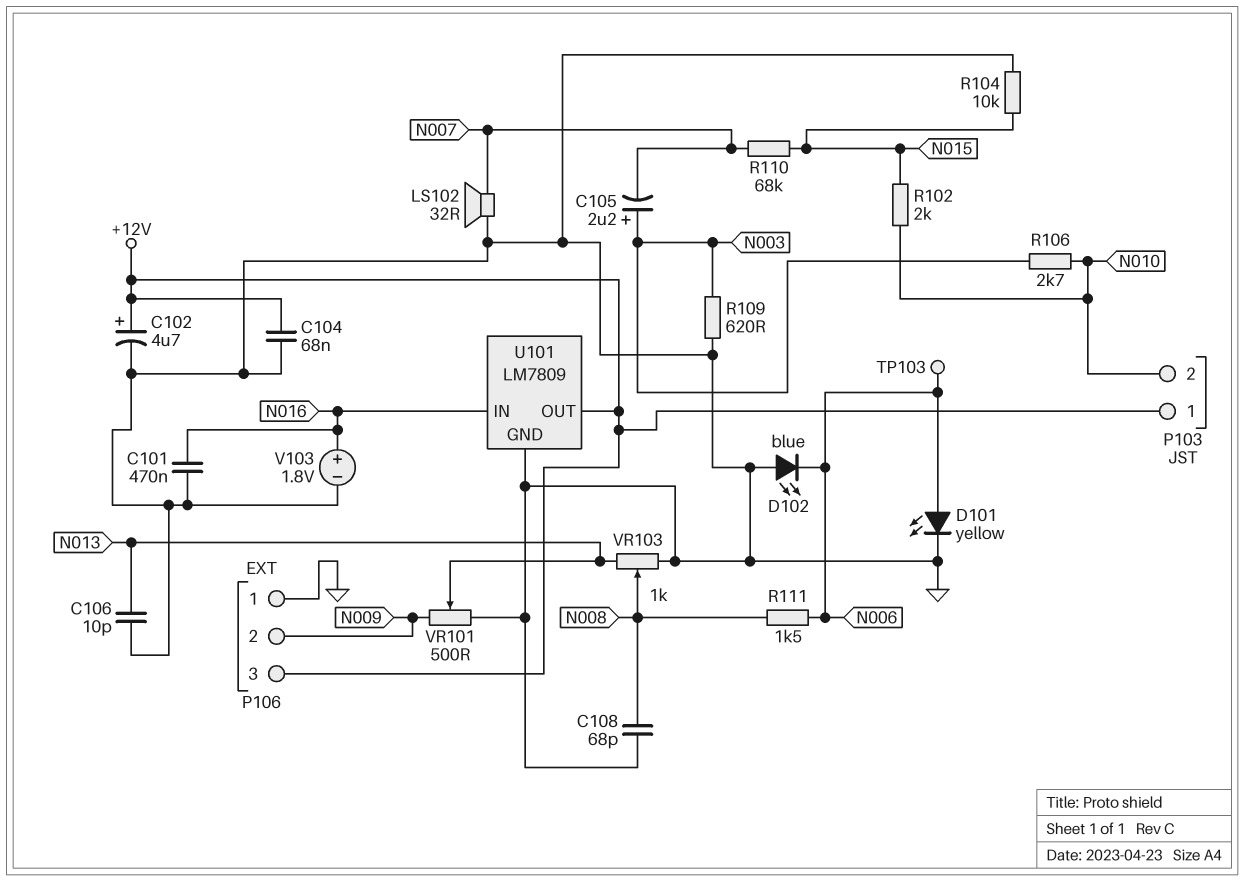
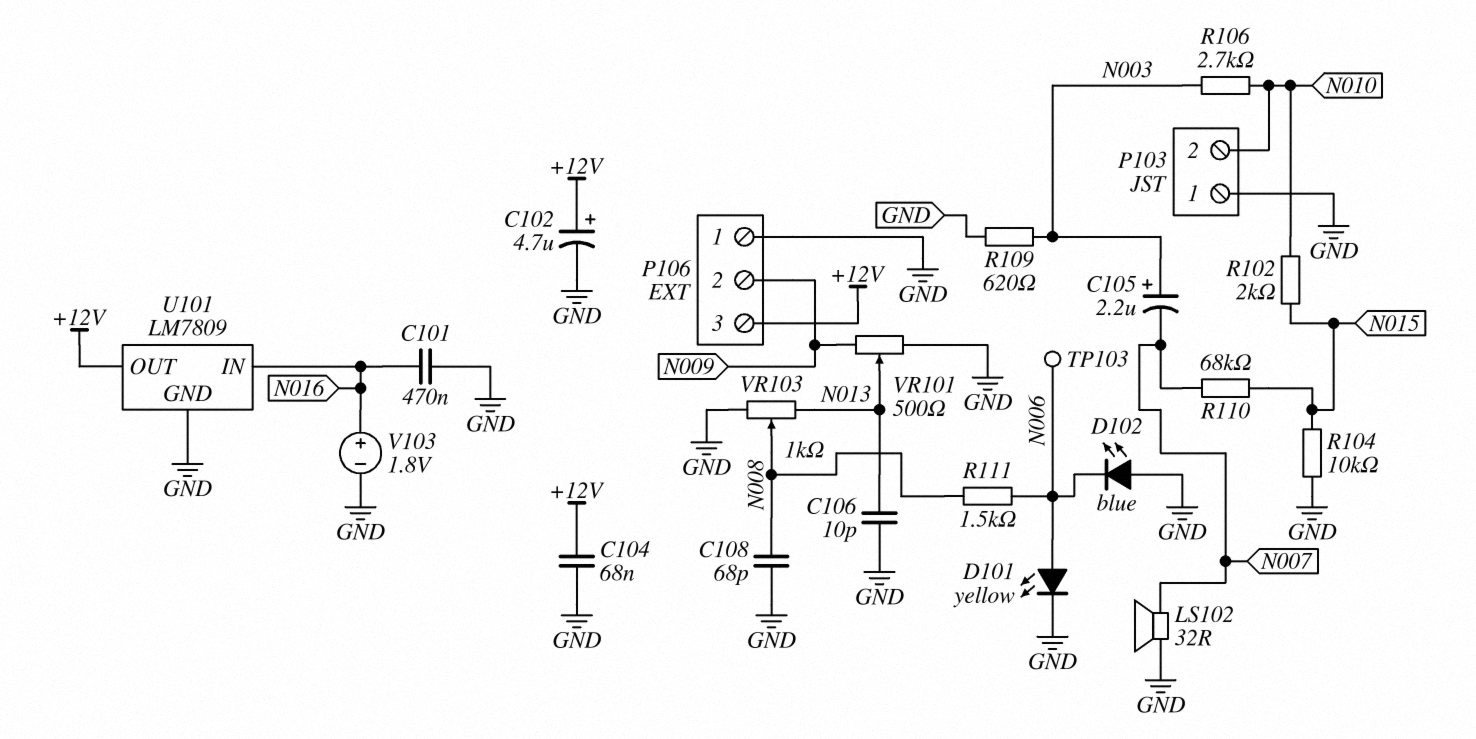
P103 pin 1: +12V -> GND

